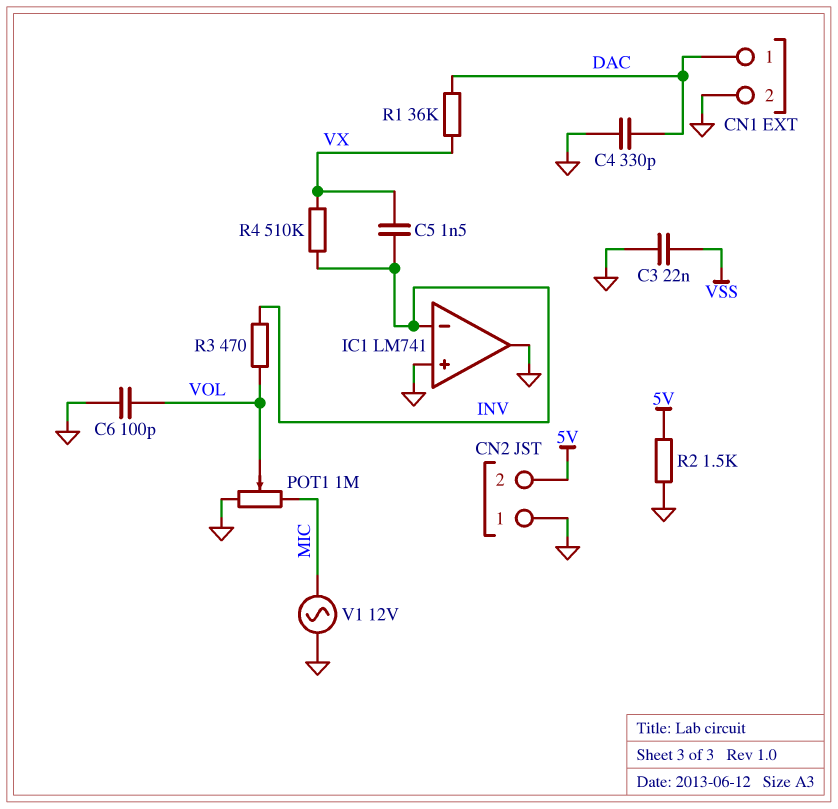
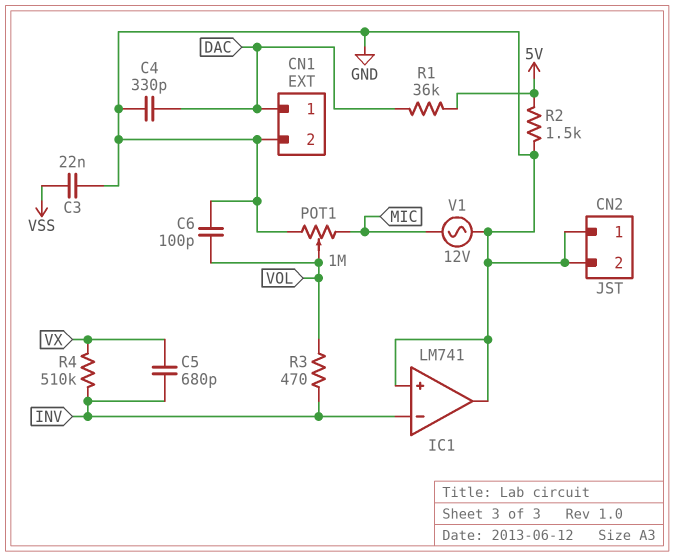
C5: 1.5nF (INV, VX) -> 680pF (INV, VX)
CN2 pin 2: 5V -> GND
R1: 36k (DAC, VX) -> 36k (5V, DAC)

